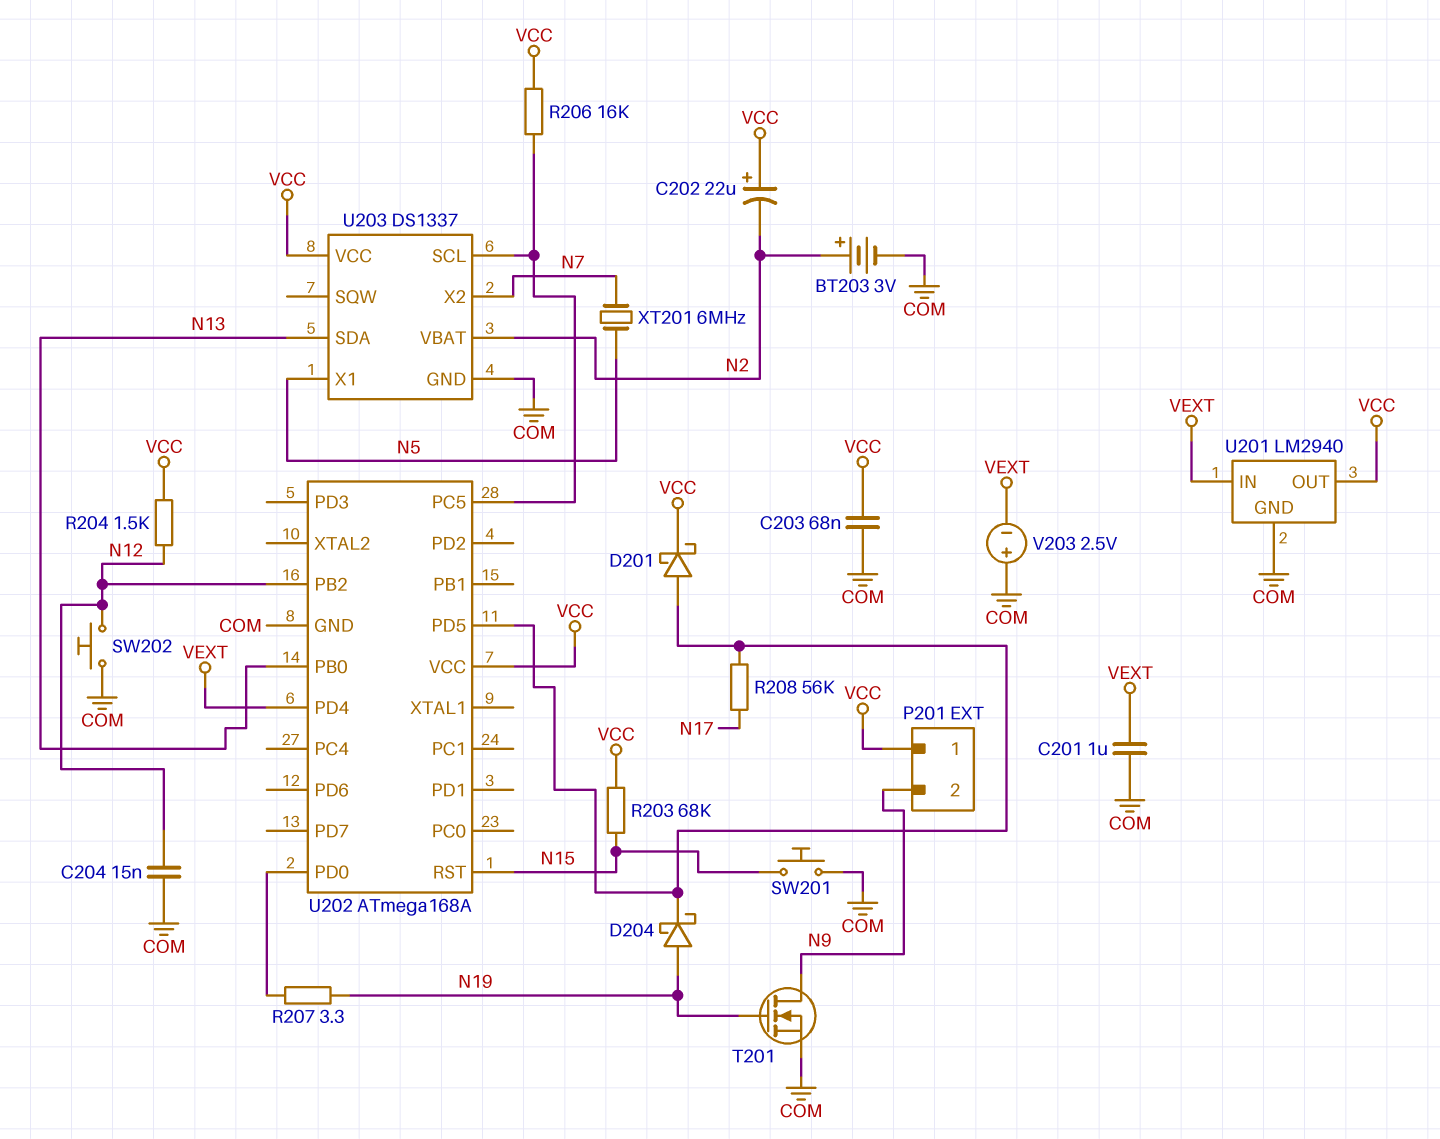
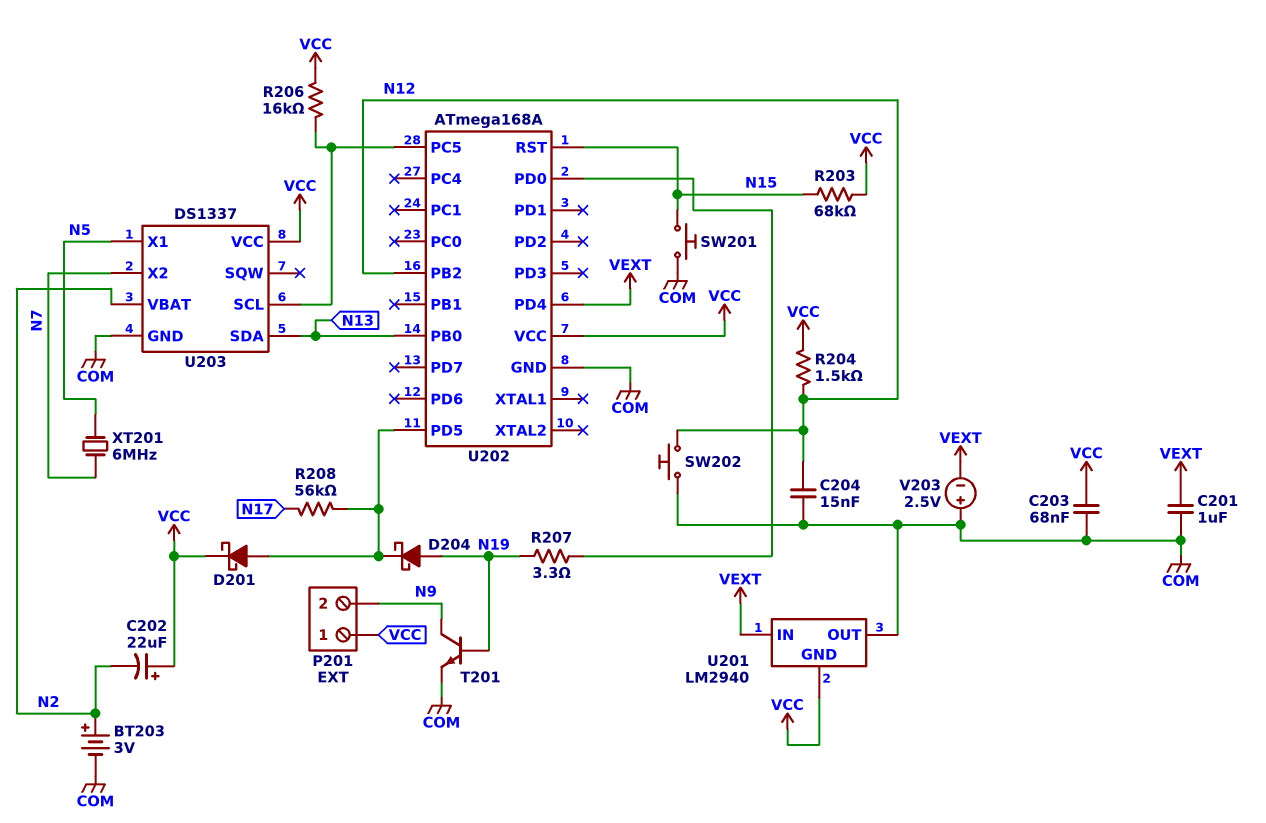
T201: NMOS (G N19, D N9, S COM) -> NPN (B N19, C N9, E COM)
U201 pin GND: COM -> VCC
U201 pin OUT: VCC -> COM

